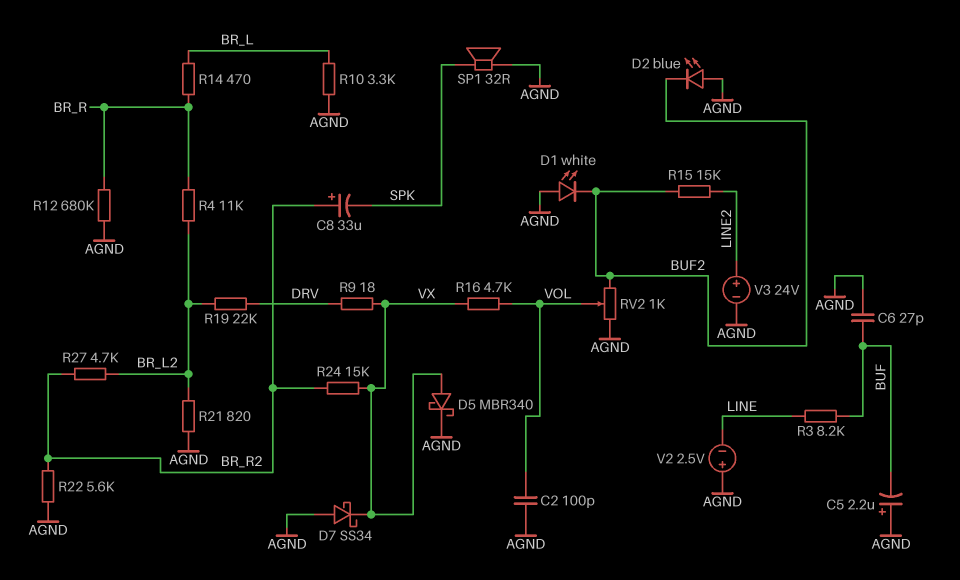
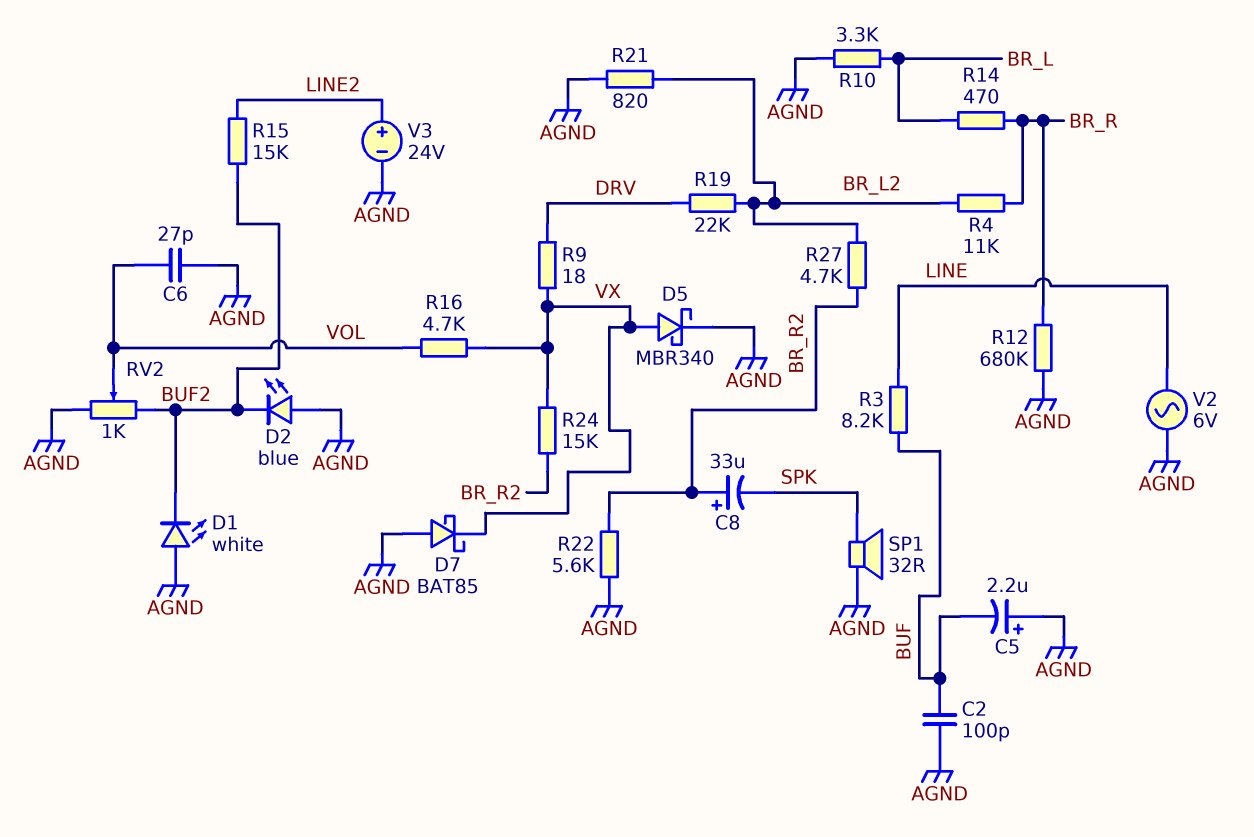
C2: 100pF (AGND, VOL) -> 100pF (AGND, BUF)
C6: 27pF (AGND, BUF) -> 27pF (AGND, VOL)
D7: schottky SS34 (A AGND, K VX) -> schottky BAT85 (A AGND, K VX)
V2: 2.5V (plus AGND, minus LINE) -> AC 6V (AGND, LINE)

